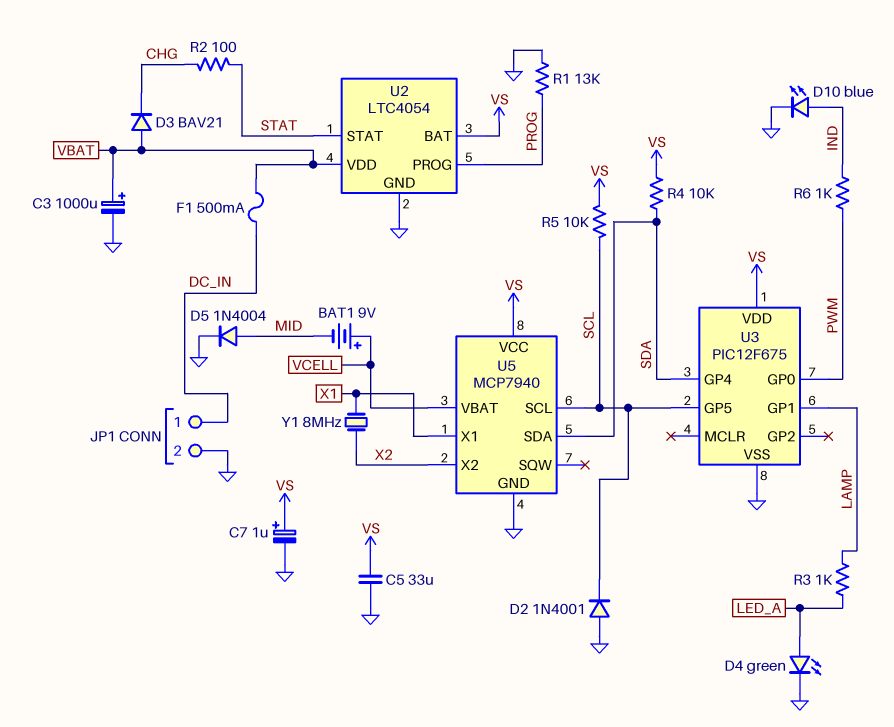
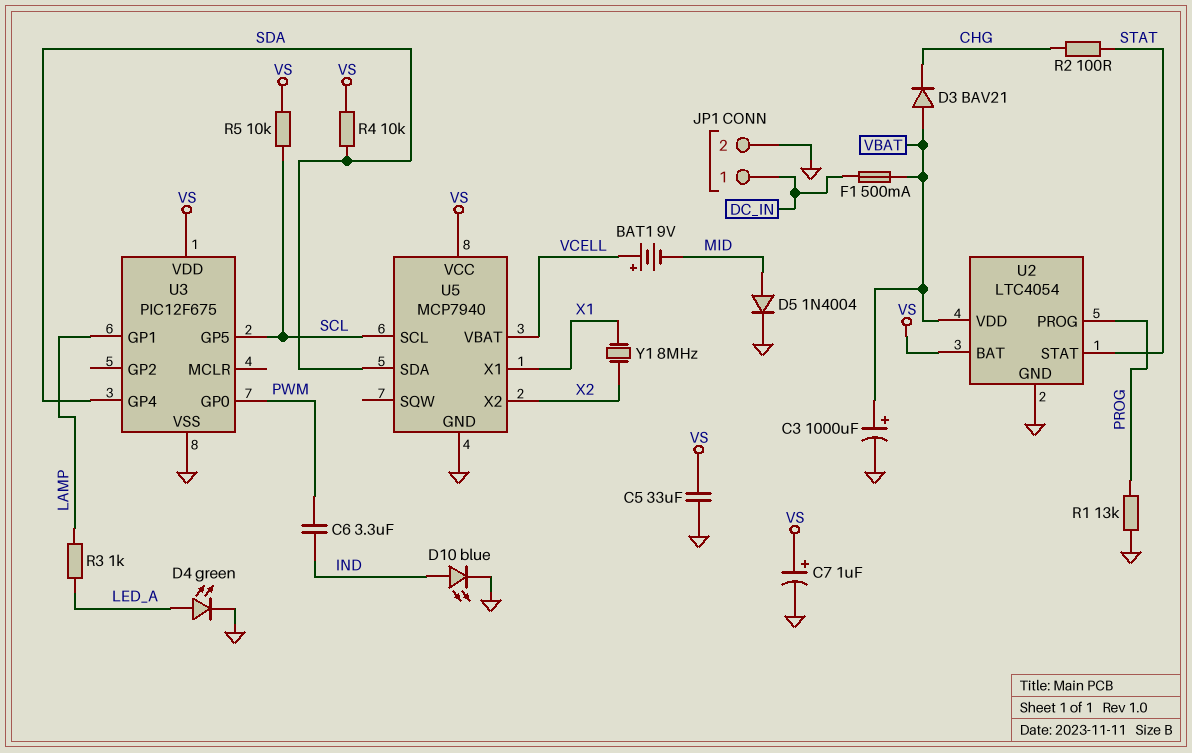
C6: none -> 3.3uF (IND, PWM)
D2: diode 1N4001 (A GND, K SCL) -> none
R6: 1k (IND, PWM) -> none

